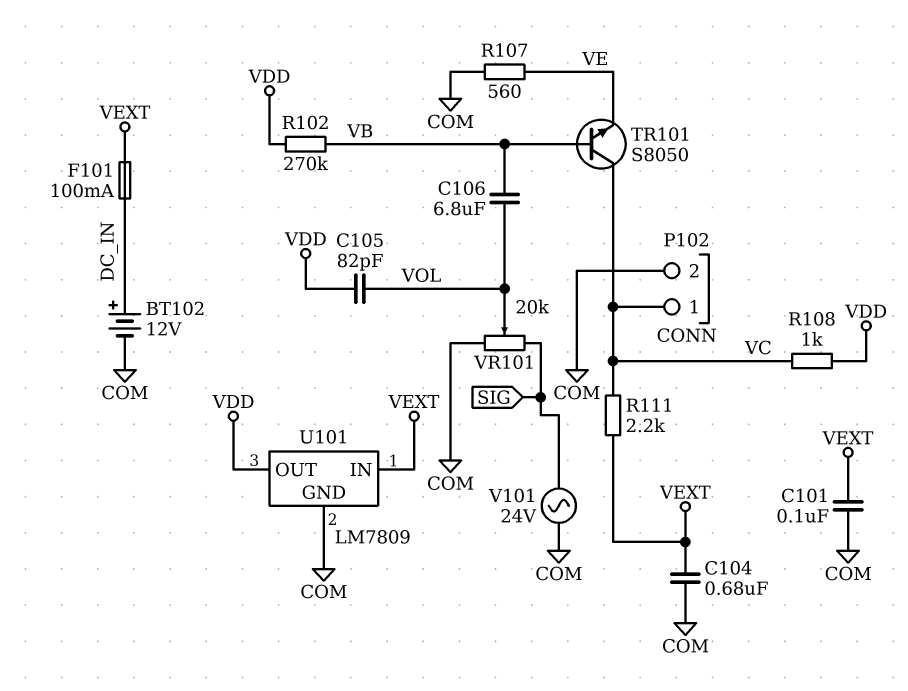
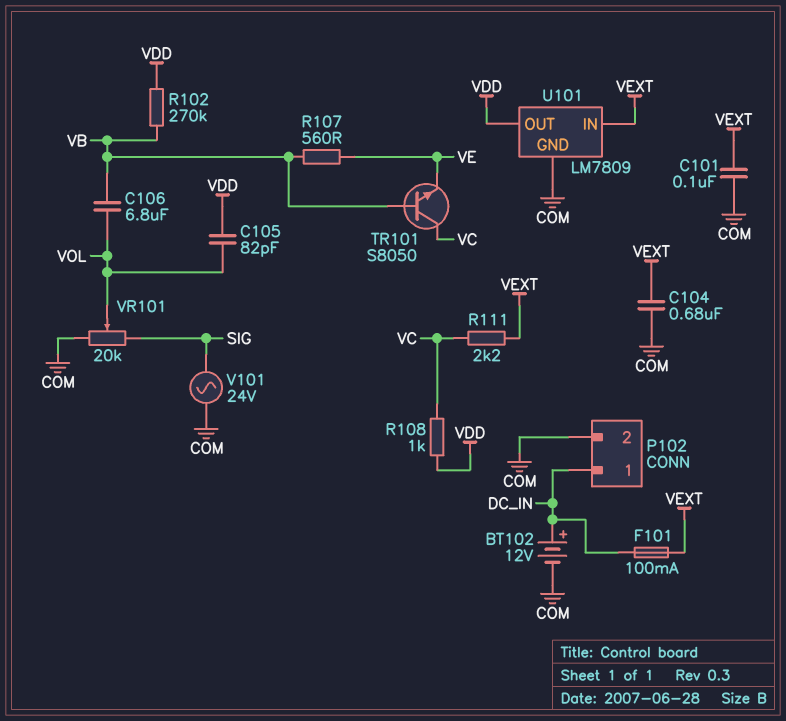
P102 pin 1: VC -> DC_IN
R107: 560 (COM, VE) -> 560 (VB, VE)

